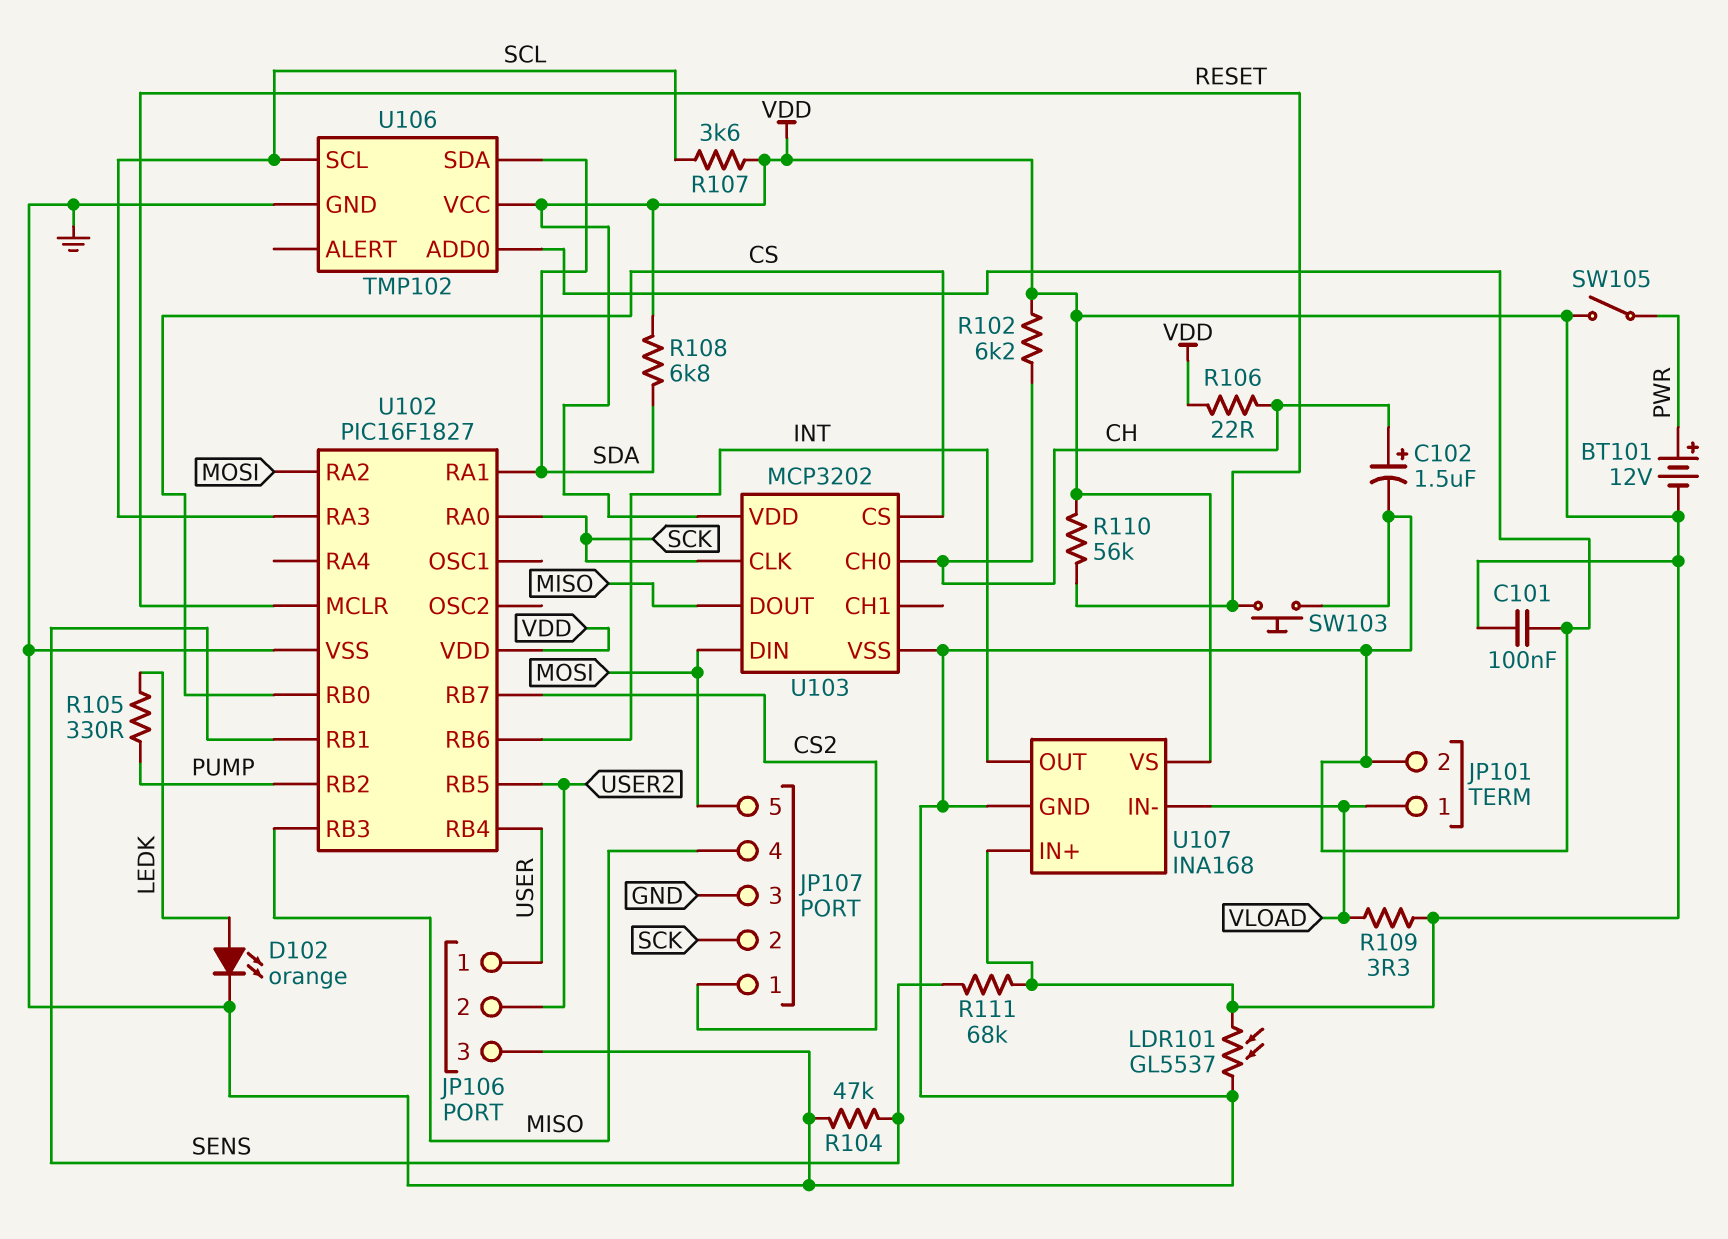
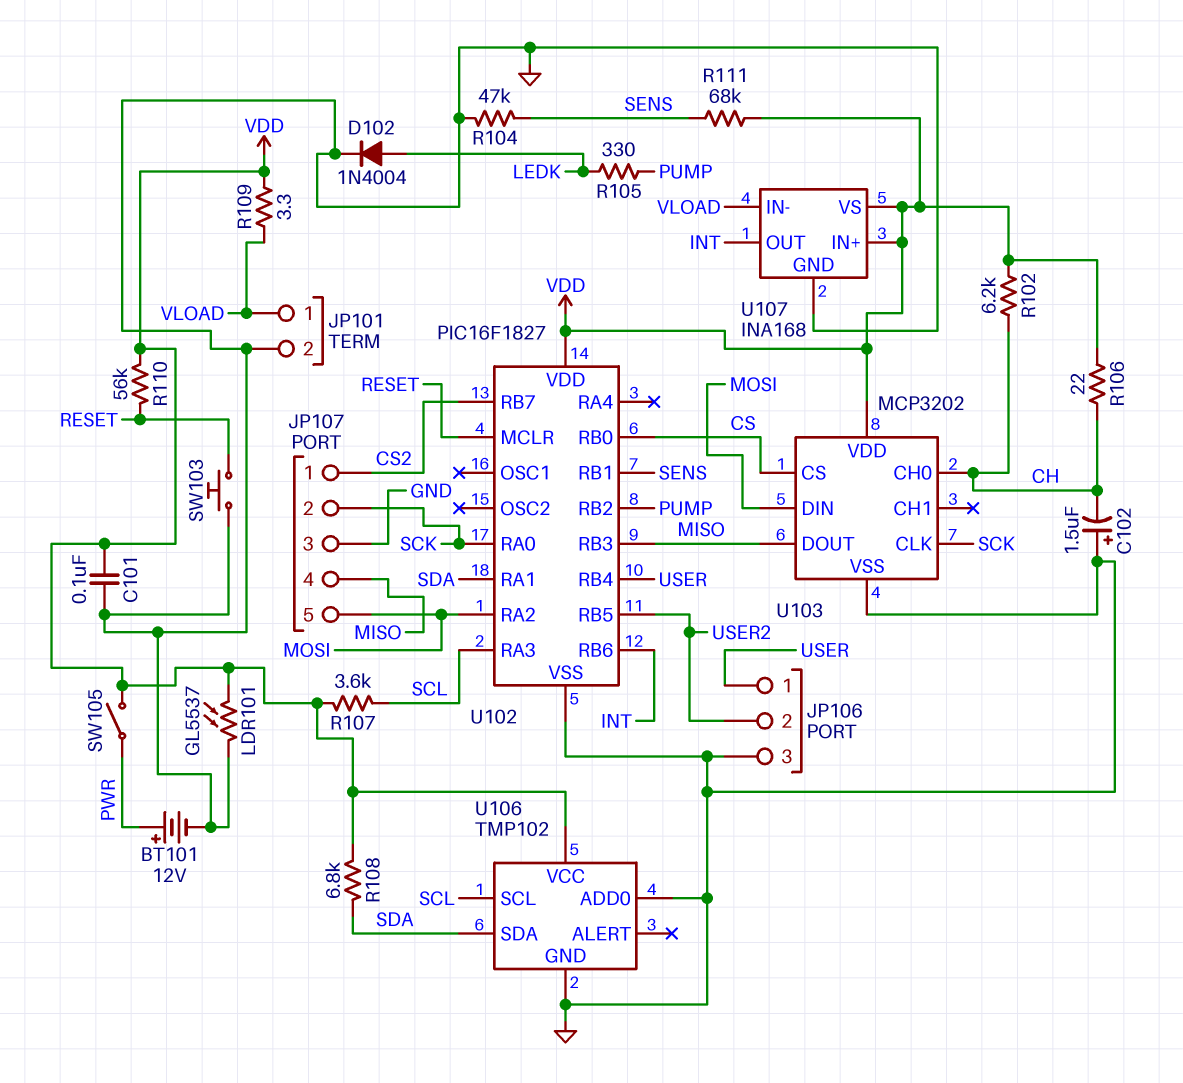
BT101: 12V (plus PWR, minus VDD) -> 12V (plus PWR, minus GND)
C102: 1.5uF (plus CH, minus GND) -> 1.5uF (plus GND, minus CH)
D102: LED orange (A LEDK, K GND) -> diode 1N4004 (A LEDK, K GND)

